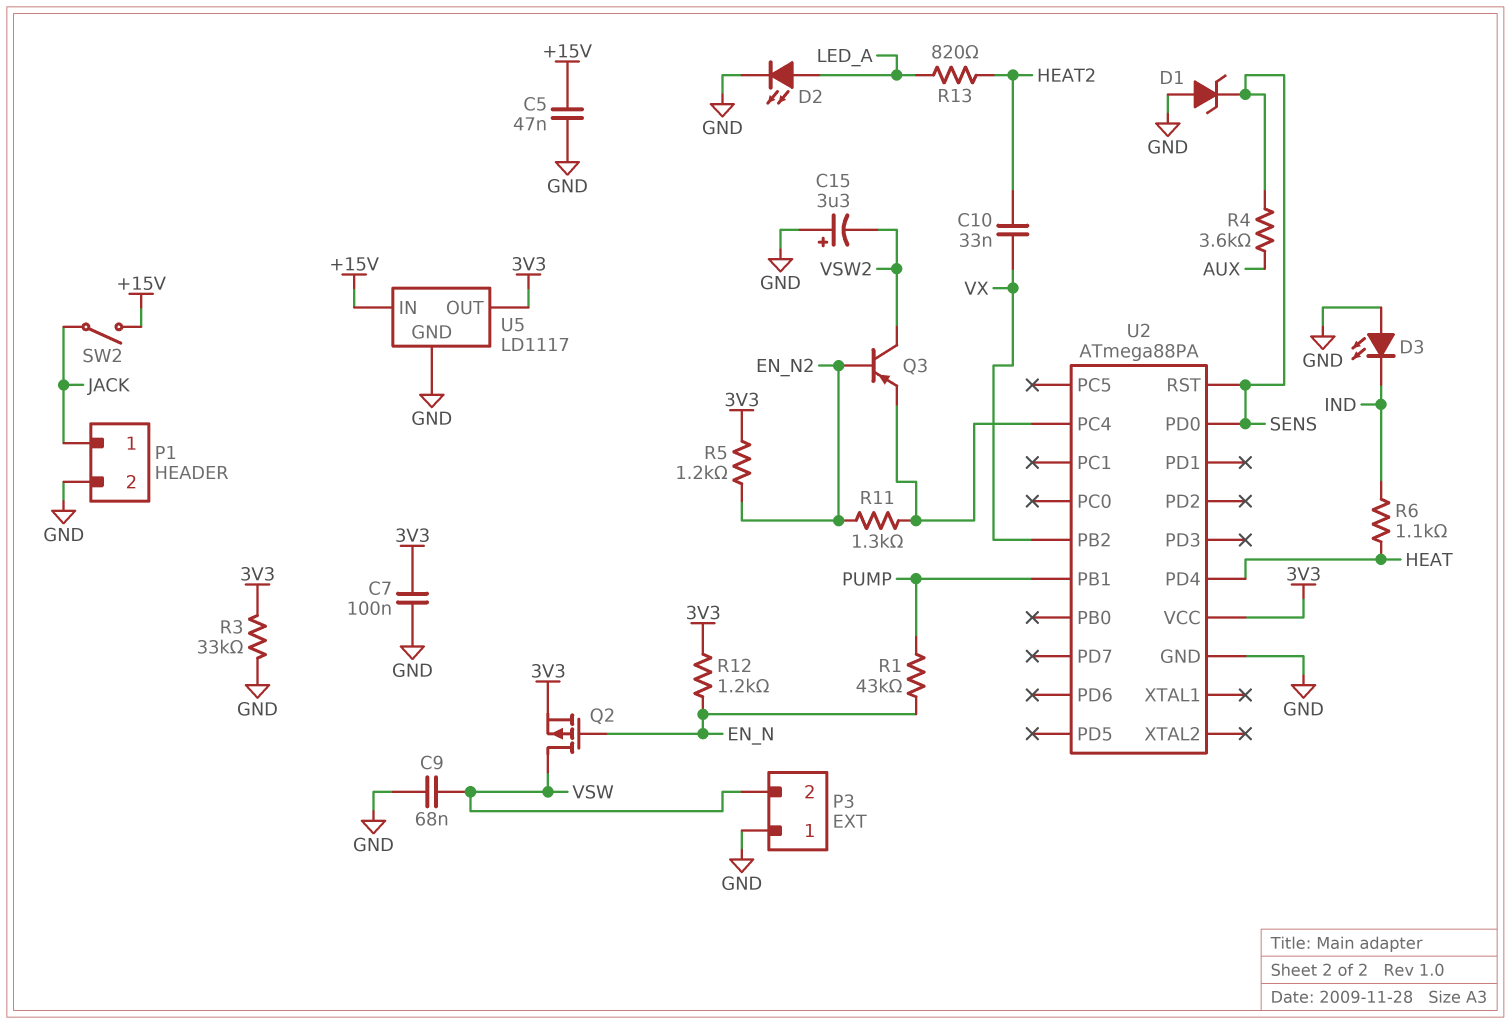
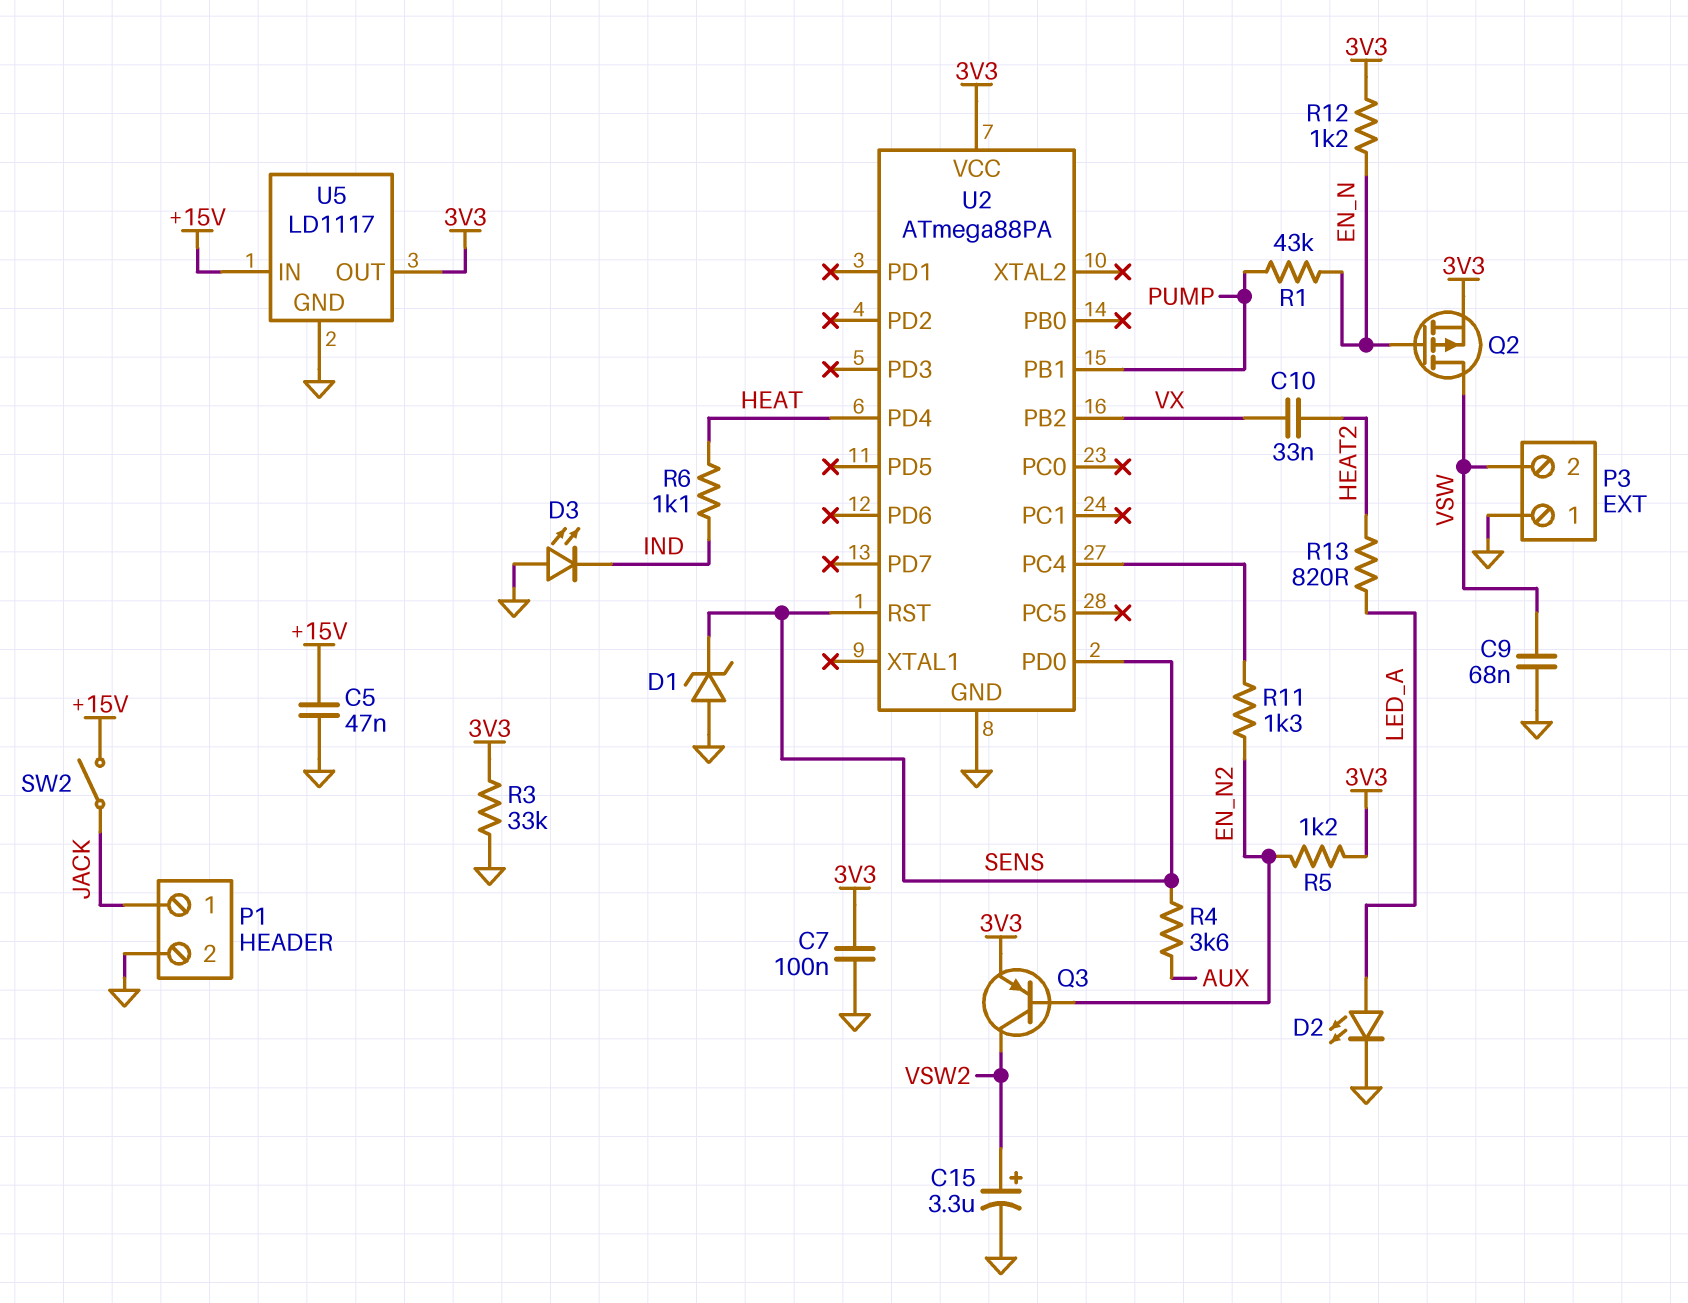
C15: 3.3uF (plus GND, minus VSW2) -> 3.3uF (plus VSW2, minus GND)
Q3: PNP (B EN_N2, C VSW2, E U2/PC4) -> PNP (B EN_N2, C VSW2, E 3V3)

